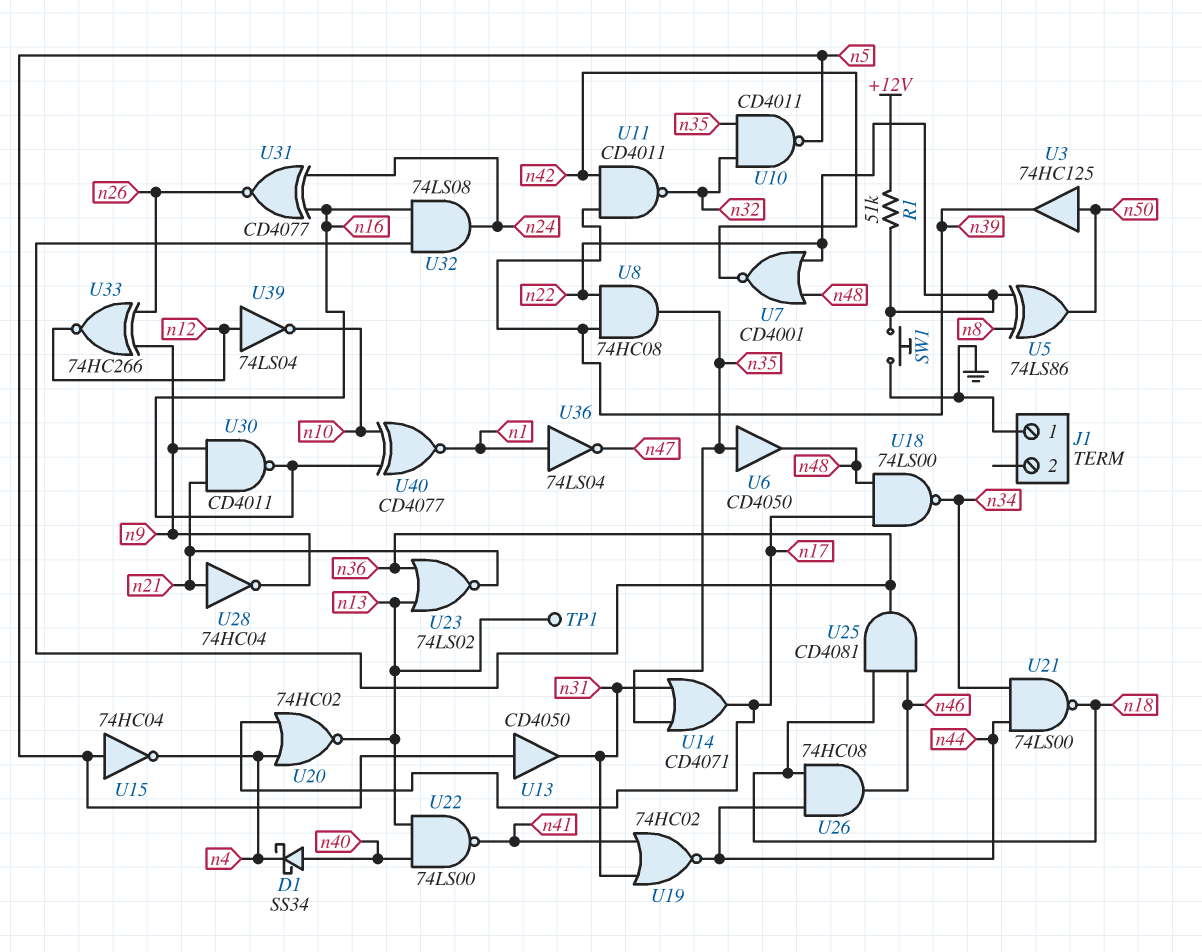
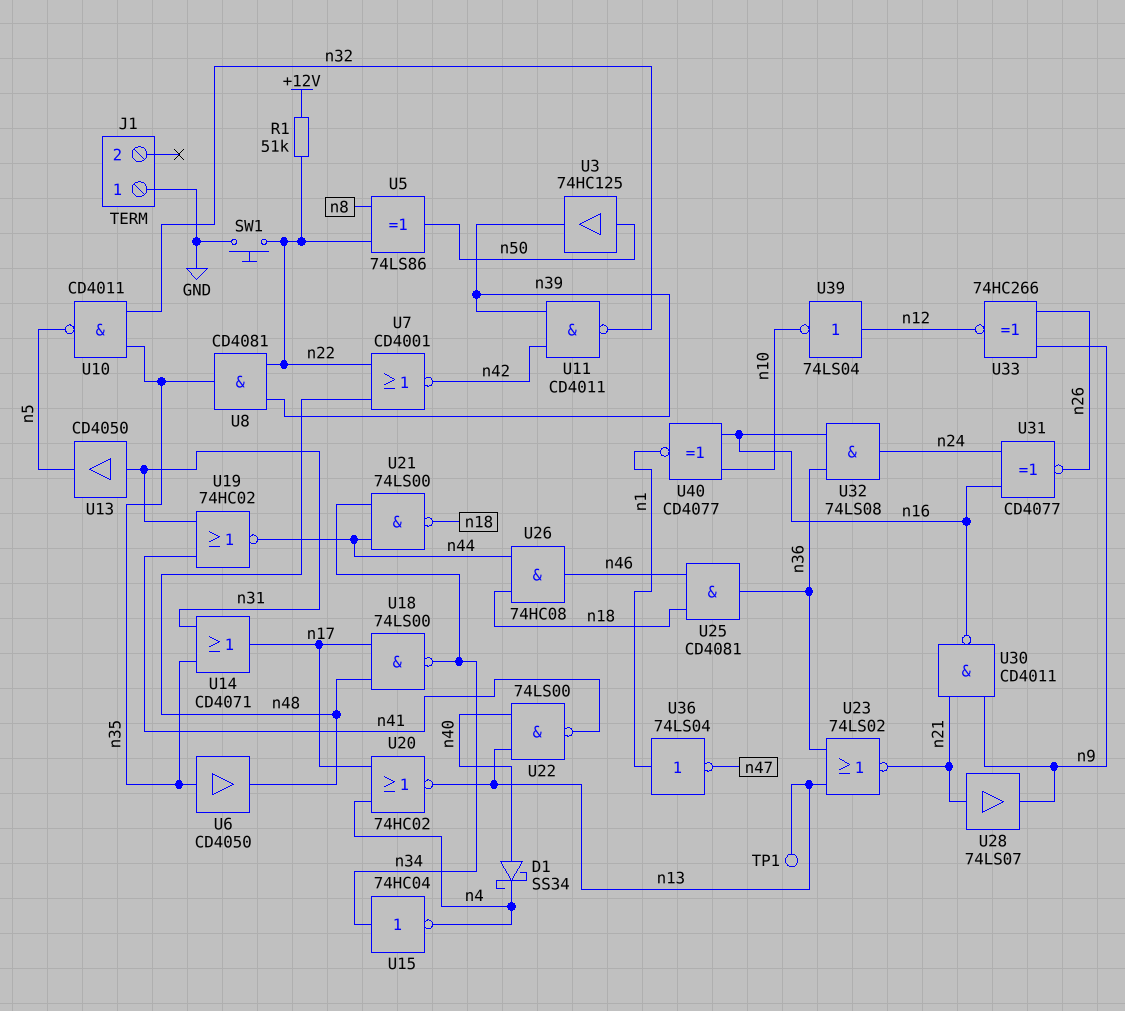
U8: AND 74HC08 (in n22, in n39, out n35) -> AND CD4081 (in n22, in n39, out n35)
U13: buffer CD4050 (in n5, out n31) -> buffer CD4050 (in n31, out n5)
U15: NOT 74HC04 (in n5, out n4) -> NOT 74HC04 (in n34, out n4)
U28: NOT 74HC04 (in n21, out n9) -> buffer 74LS07 (in n21, out n9)

